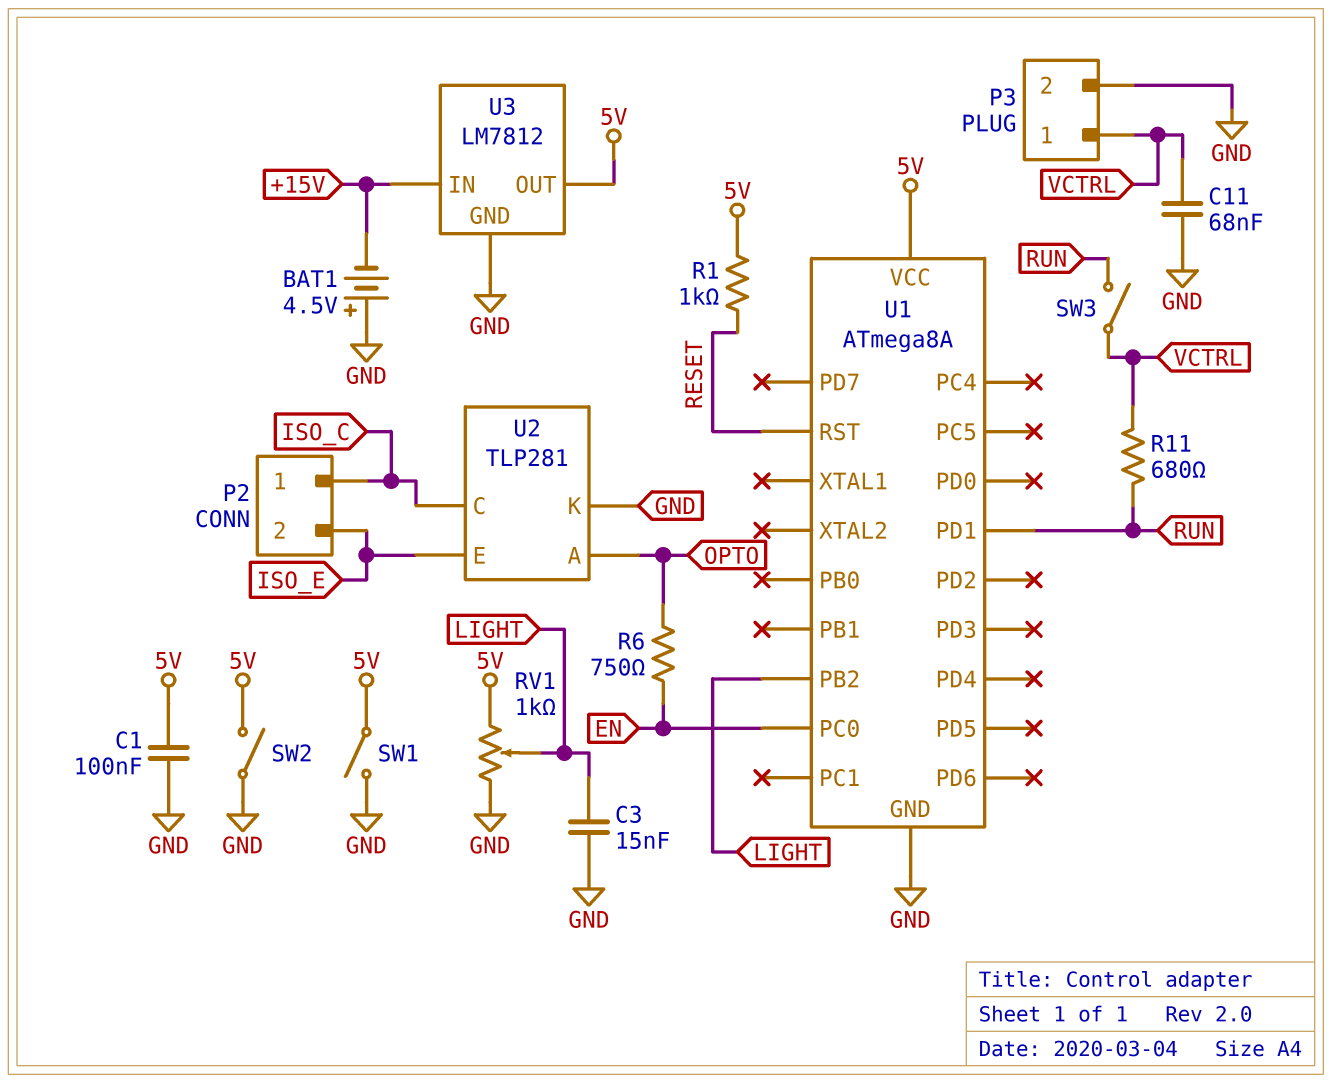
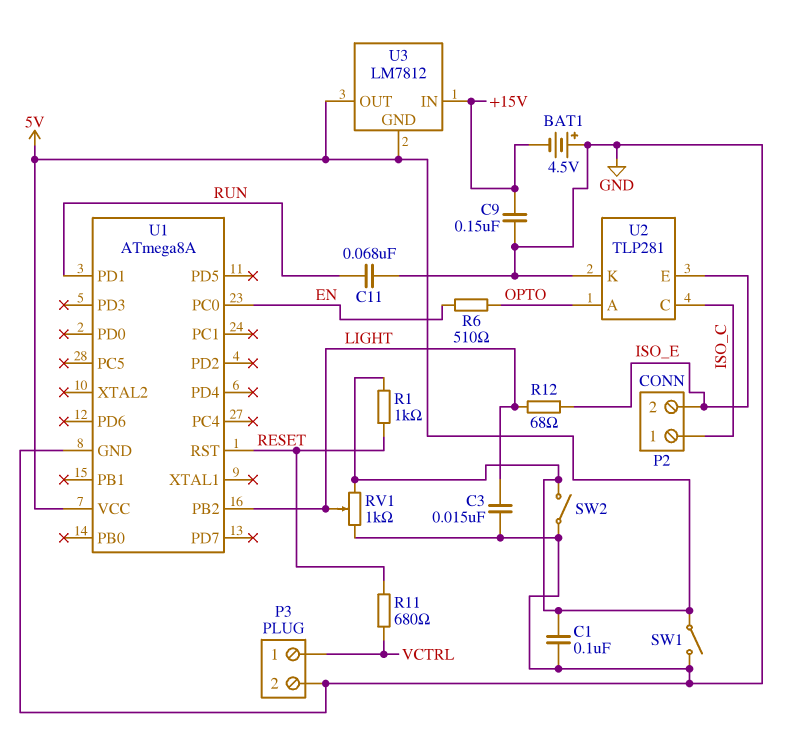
C9: none -> 150nF (+15V, GND)
C11: 68nF (GND, VCTRL) -> 68nF (GND, RUN)
R6: 750 (EN, OPTO) -> 510 (EN, OPTO)
R11: 680 (RUN, VCTRL) -> 680 (RESET, VCTRL)
R12: none -> 68 (ISO_E, LIGHT)
SW3: switch (RUN, VCTRL) -> none
U3 pin GND: GND -> 5V

